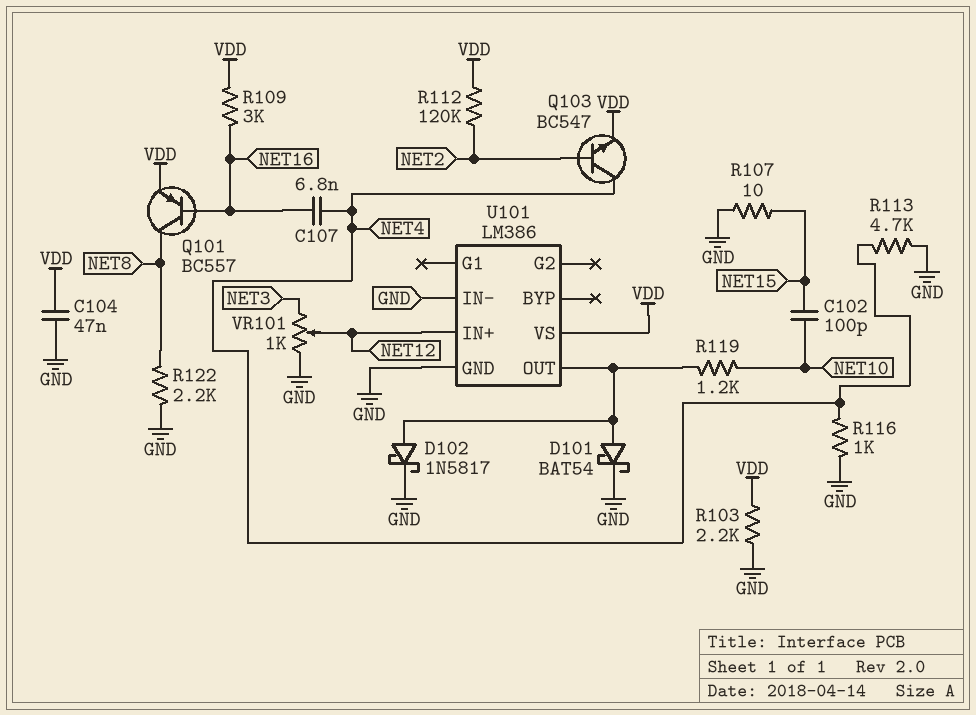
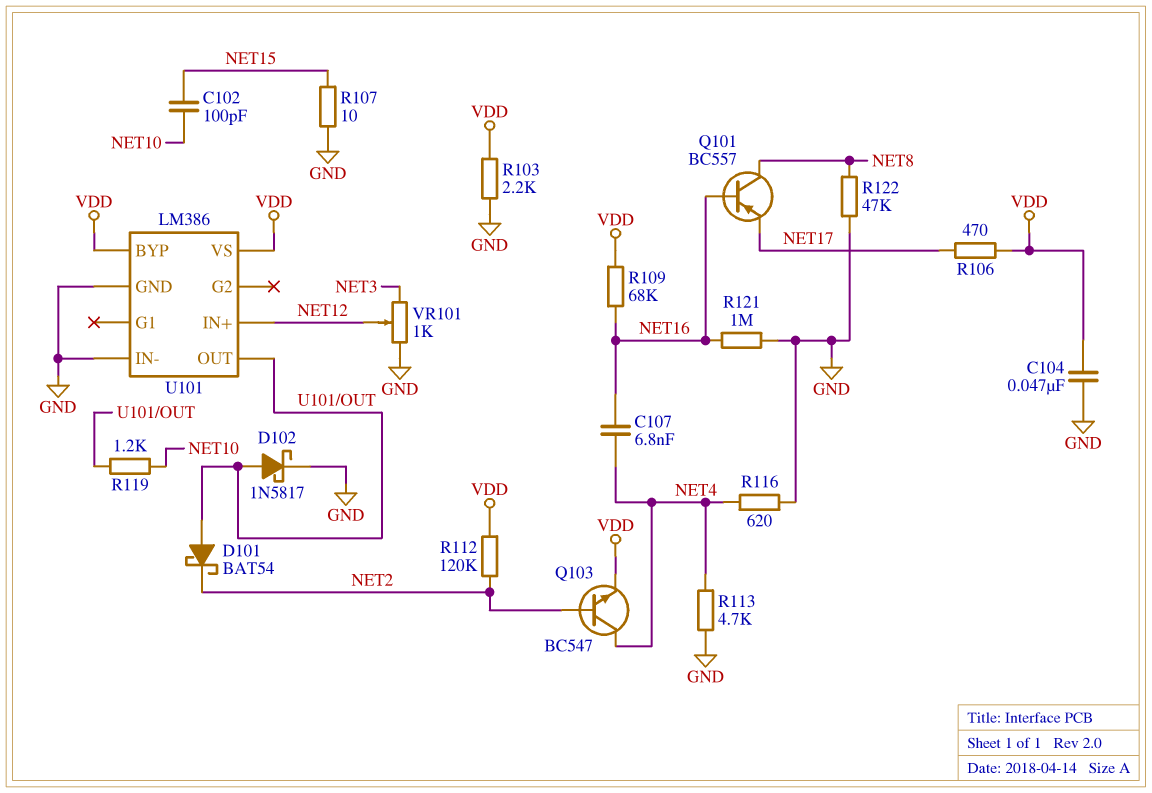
D101: schottky BAT54 (A U101/OUT, K GND) -> schottky BAT54 (A U101/OUT, K NET2)
Q101: PNP BC557 (B NET16, C NET8, E VDD) -> PNP BC557 (B NET16, C NET8, E NET17)
R106: none -> 470 (NET17, VDD)
R109: 3k (NET16, VDD) -> 68k (NET16, VDD)
R116: 1k (GND, NET4) -> 620 (GND, NET4)
R121: none -> 1M (GND, NET16)
R122: 2.2k (GND, NET8) -> 47k (GND, NET8)
U101 pin BYP: none -> VDD

